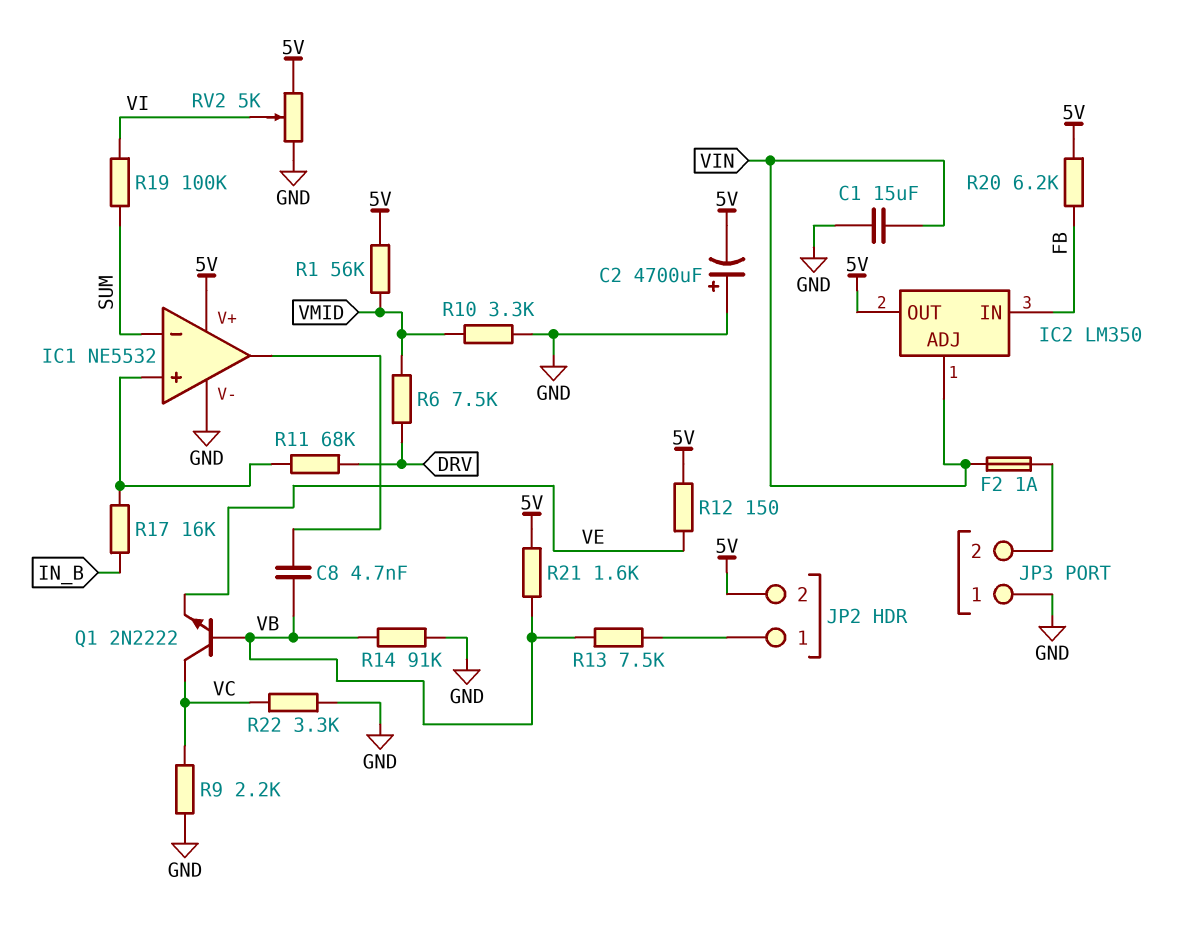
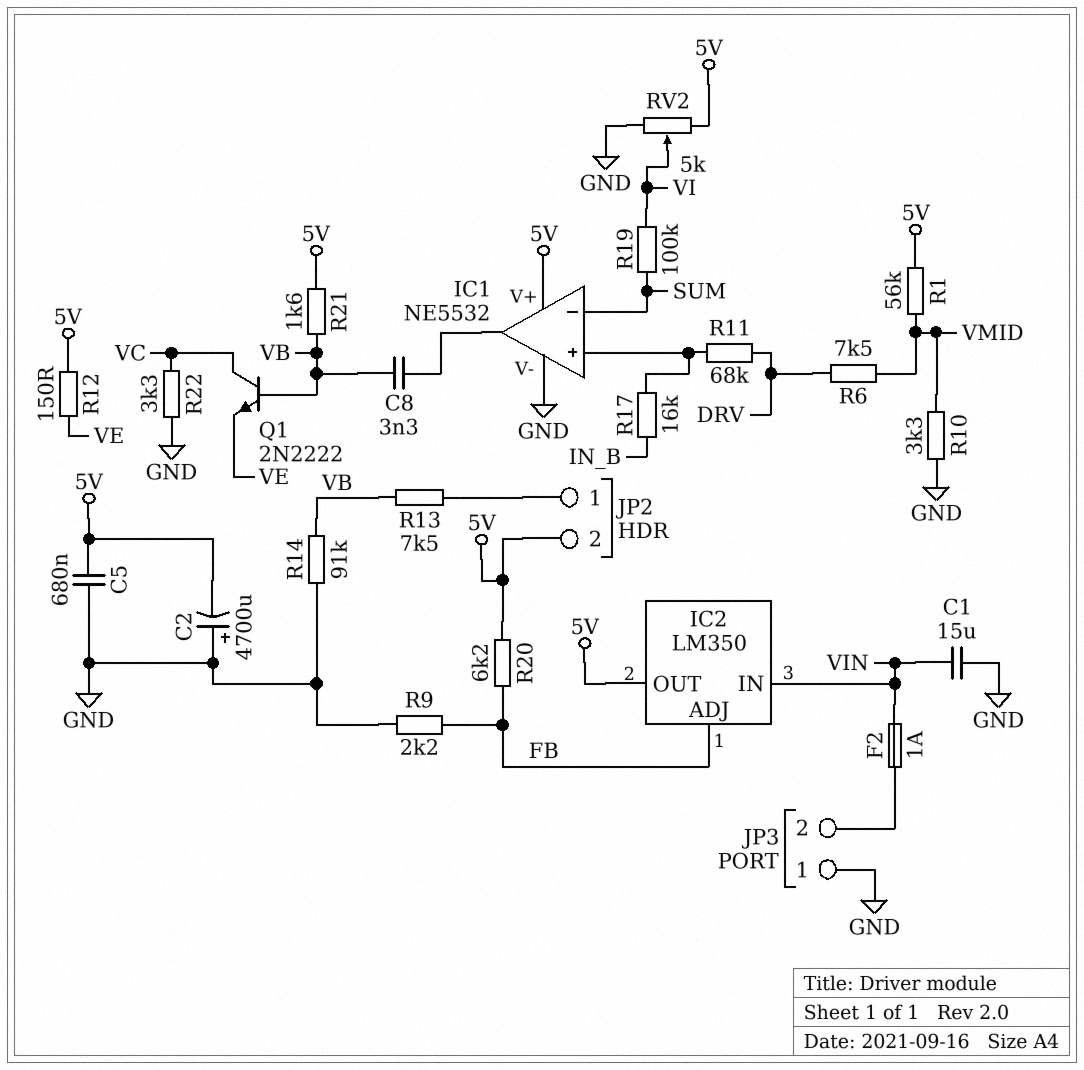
C5: none -> 680nF (5V, GND)
C8: 4.7nF (IC1/out, VB) -> 3.3nF (IC1/out, VB)
IC2 pin ADJ: VIN -> FB
IC2 pin IN: FB -> VIN
R9: 2.2k (GND, VC) -> 2.2k (FB, GND)

